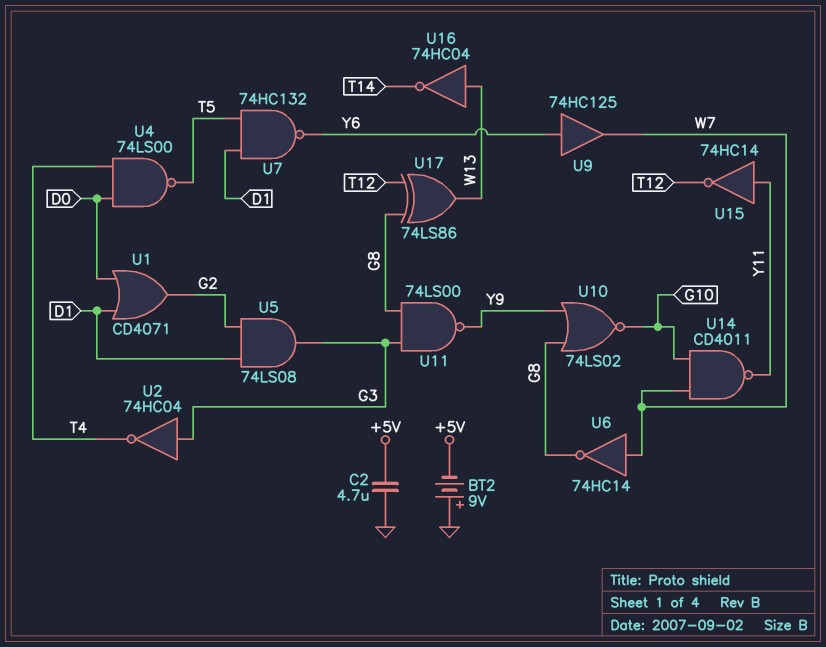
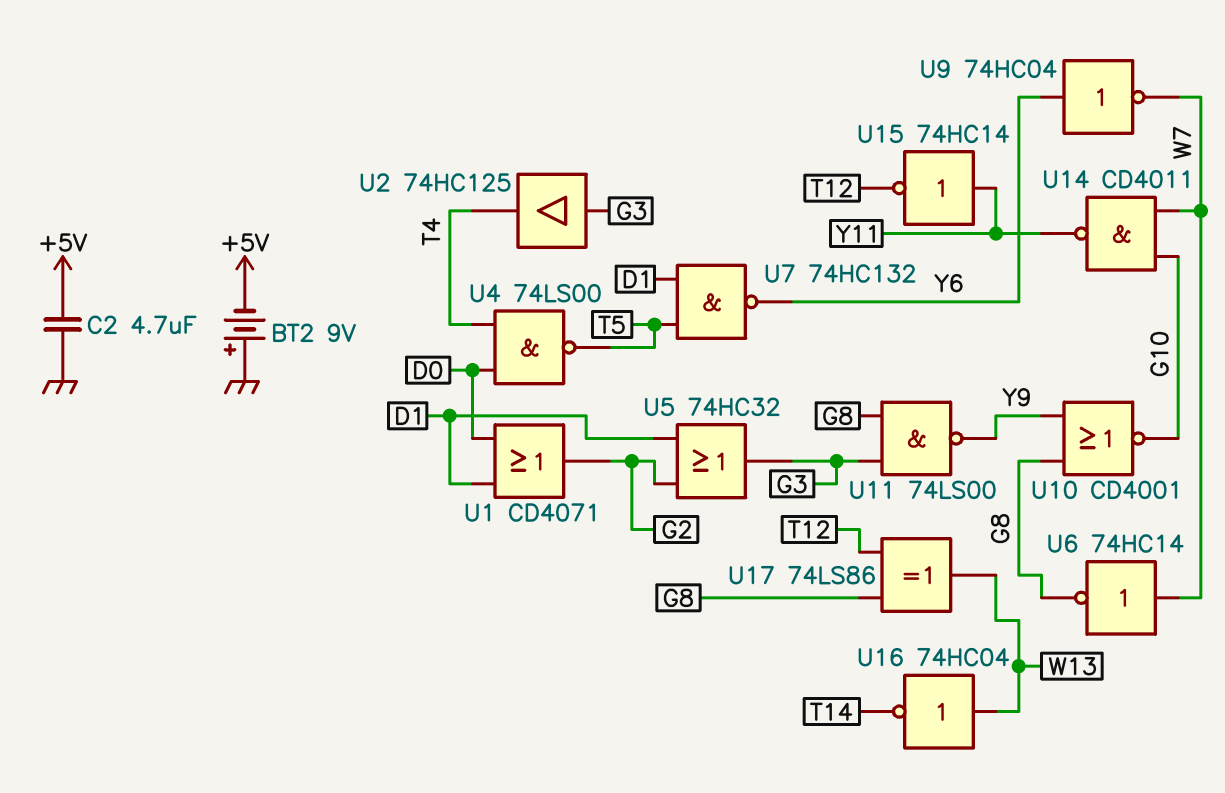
U2: NOT 74HC04 (in G3, out T4) -> buffer 74HC125 (in G3, out T4)
U5: AND 74LS08 (in D1, in G2, out G3) -> OR 74HC32 (in D1, in G2, out G3)
U9: buffer 74HC125 (in Y6, out W7) -> NOT 74HC04 (in Y6, out W7)
U10: NOR 74LS02 (in G8, in Y9, out G10) -> NOR CD4001 (in G8, in Y9, out G10)

